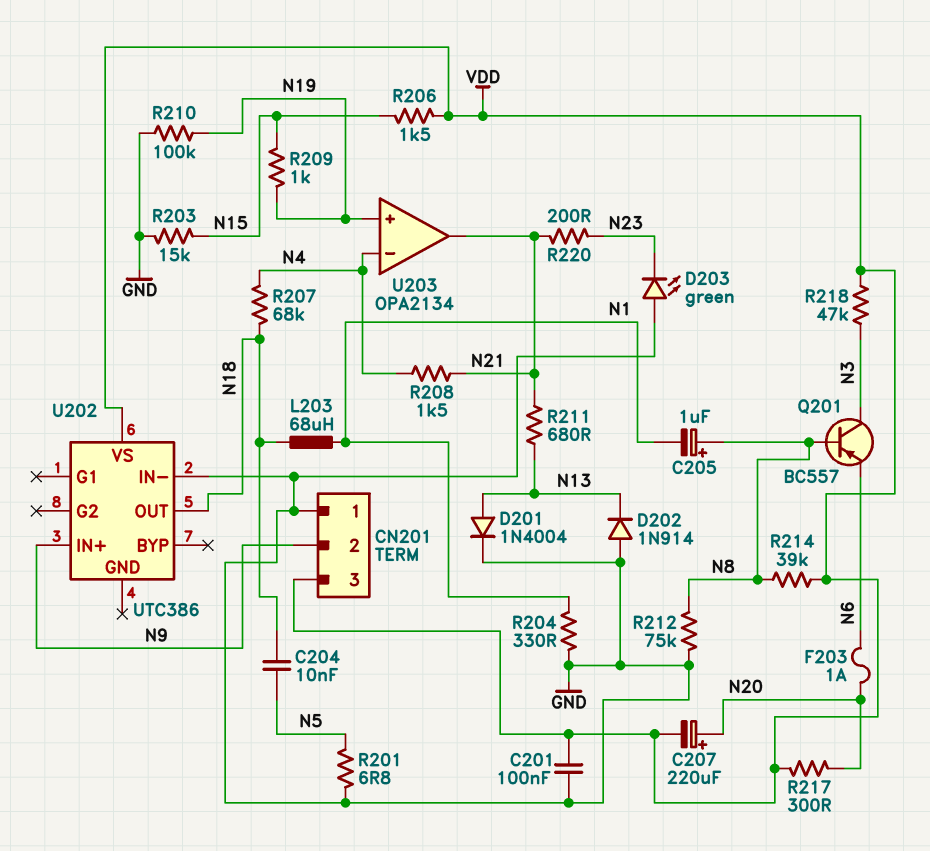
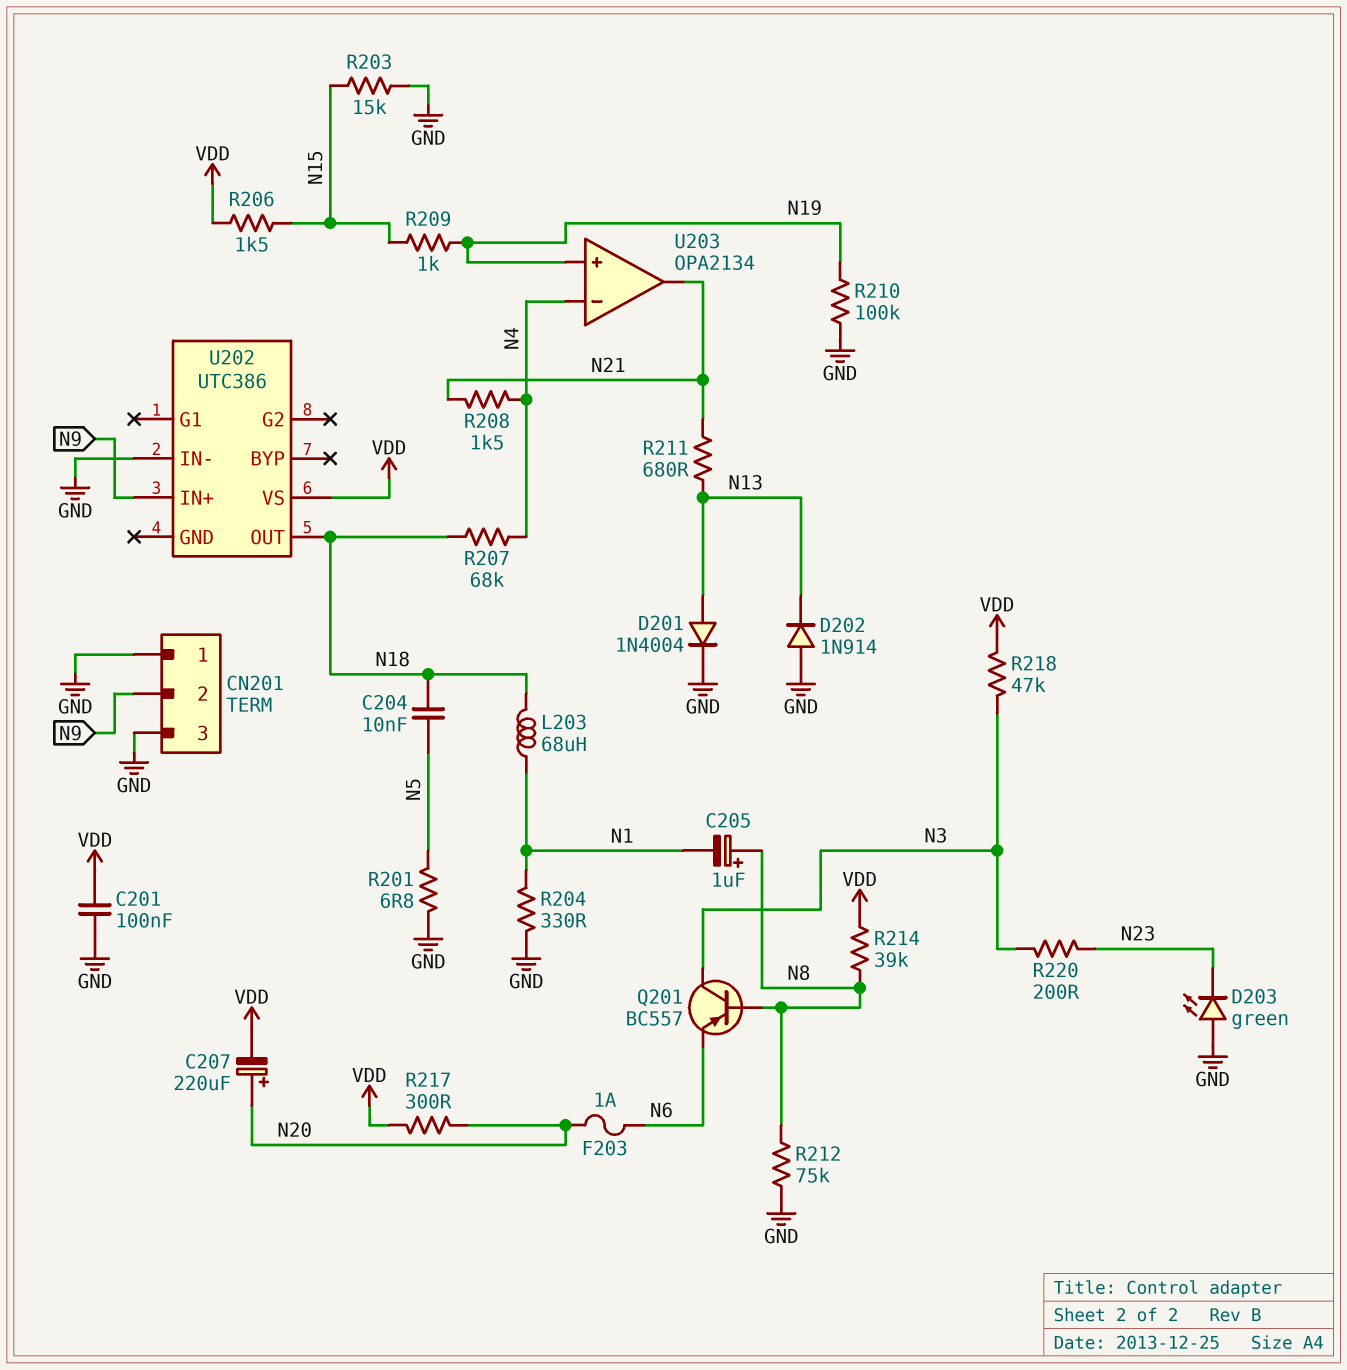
CN201 pin 3: VDD -> GND
R220: 200 (N21, N23) -> 200 (N3, N23)

